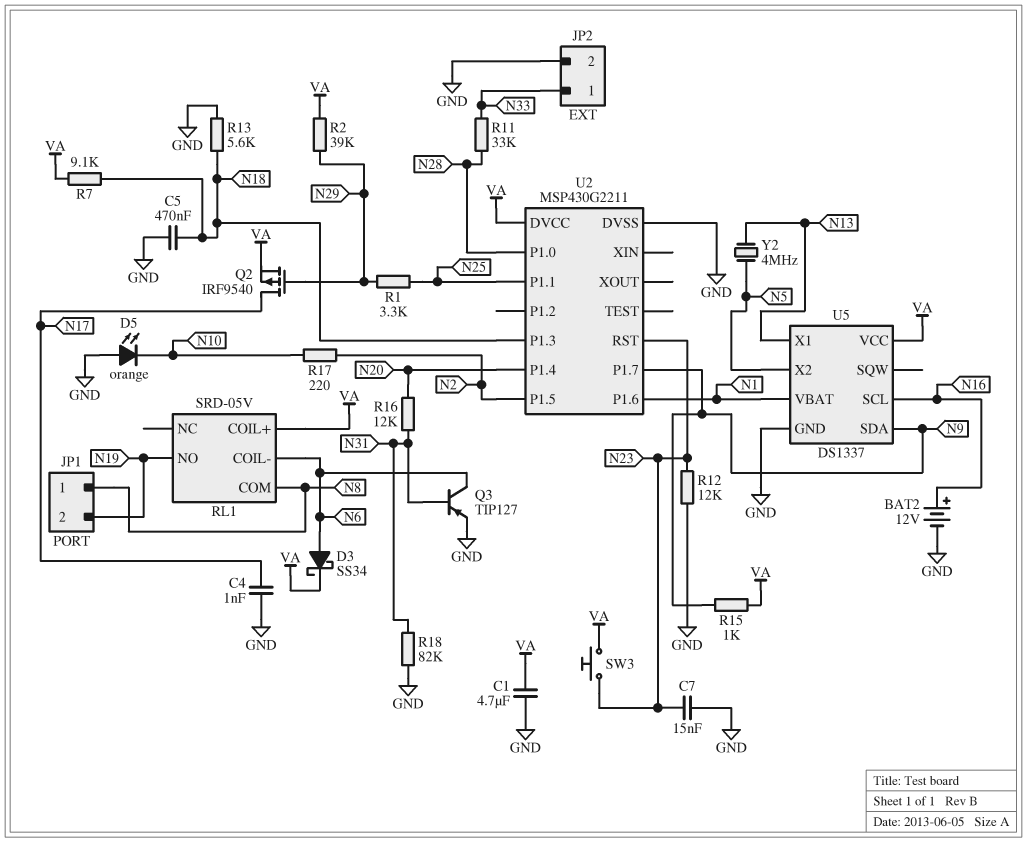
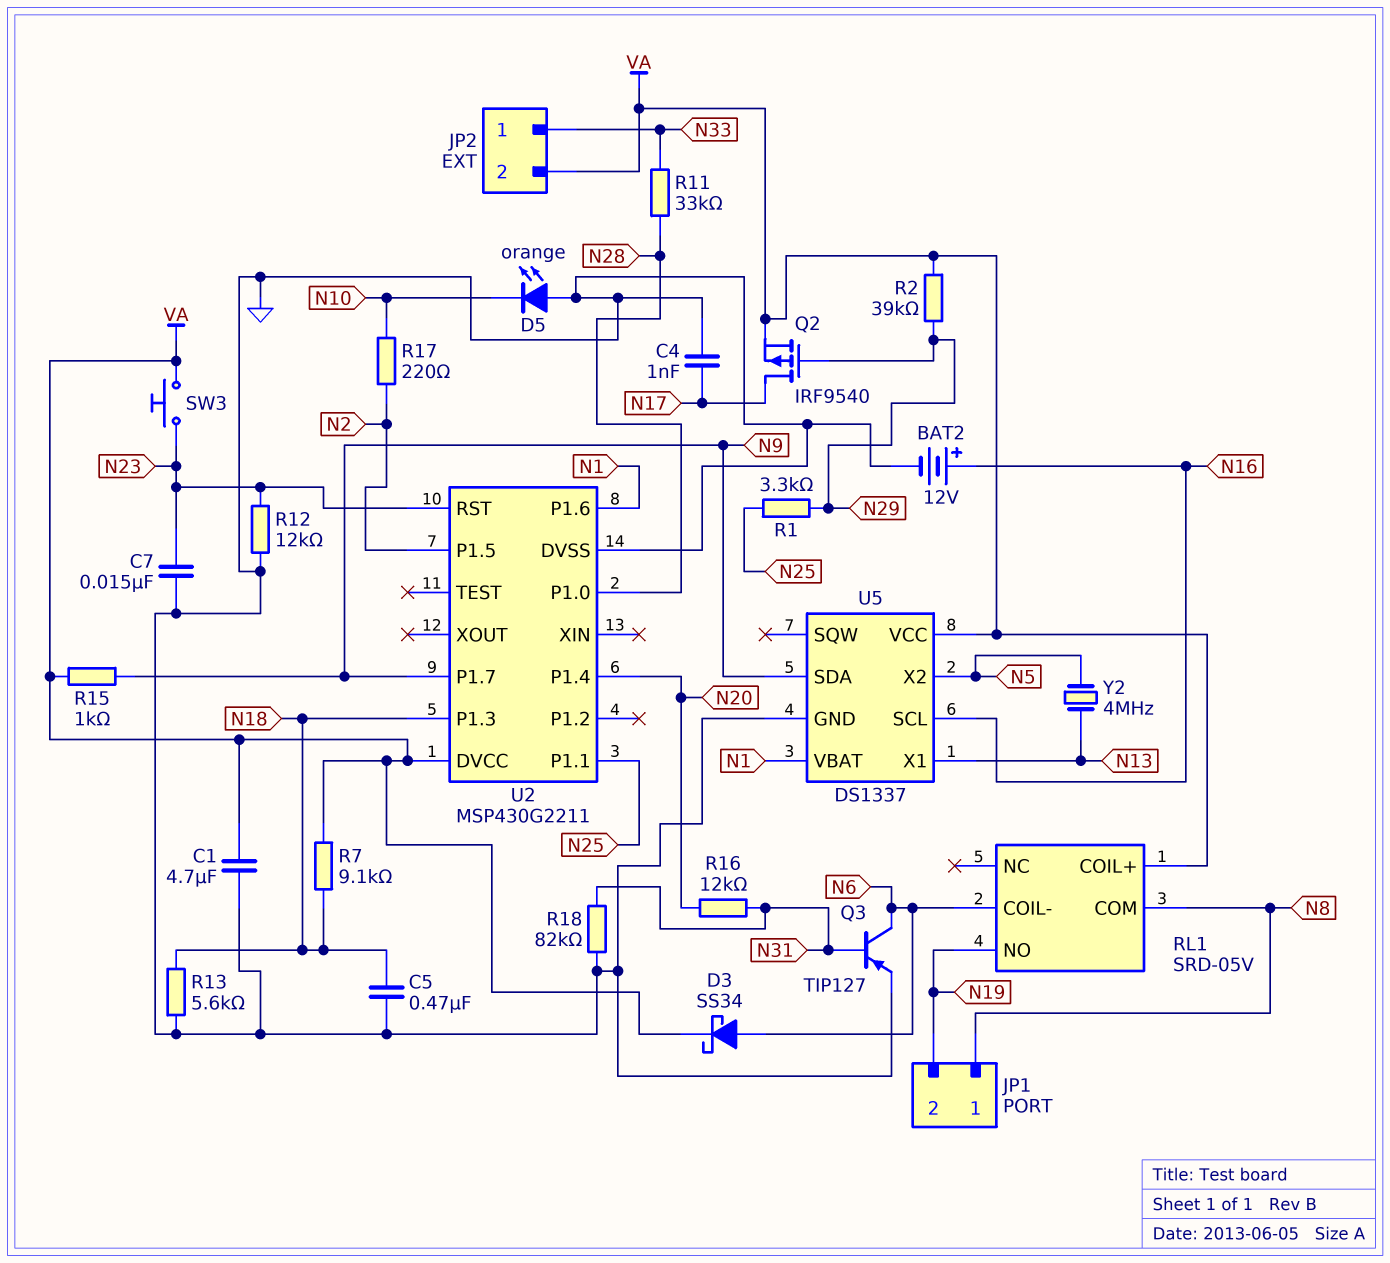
JP2 pin 2: GND -> VA

